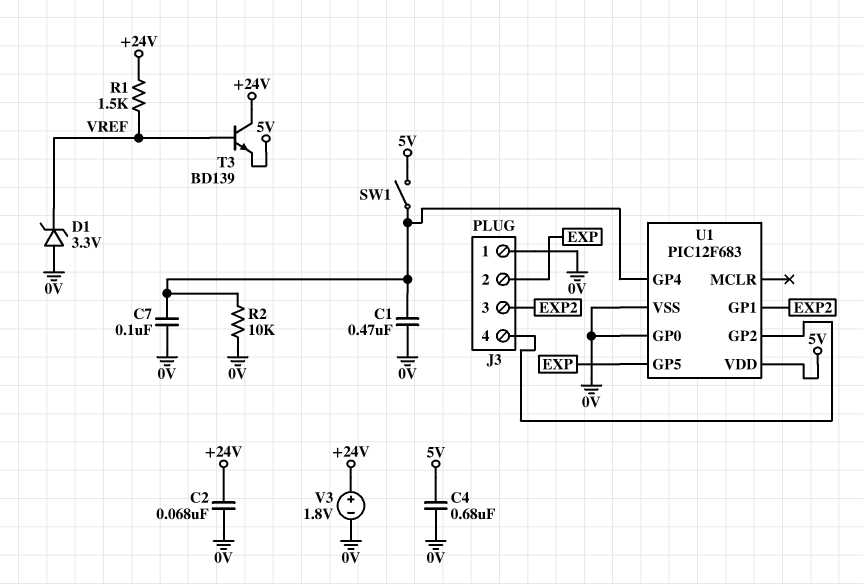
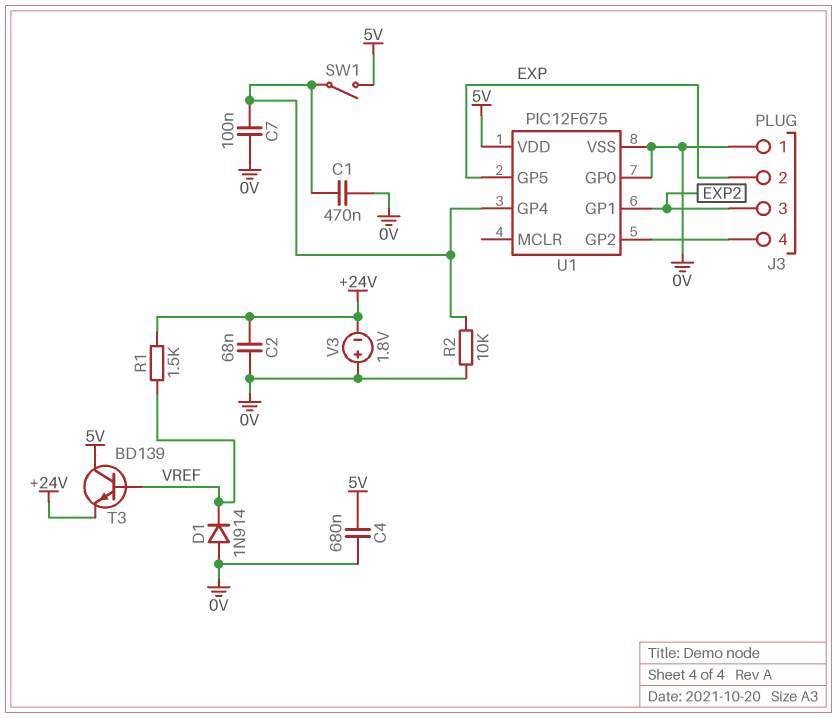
D1: zener 3.3V (A 0V, K VREF) -> diode 1N914 (A 0V, K VREF)
T3: NPN BD139 (B VREF, C +24V, E 5V) -> NPN BD139 (B VREF, C 5V, E +24V)
U1: PIC12F683 -> PIC12F675
V3: 1.8V (plus +24V, minus 0V) -> 1.8V (plus 0V, minus +24V)

